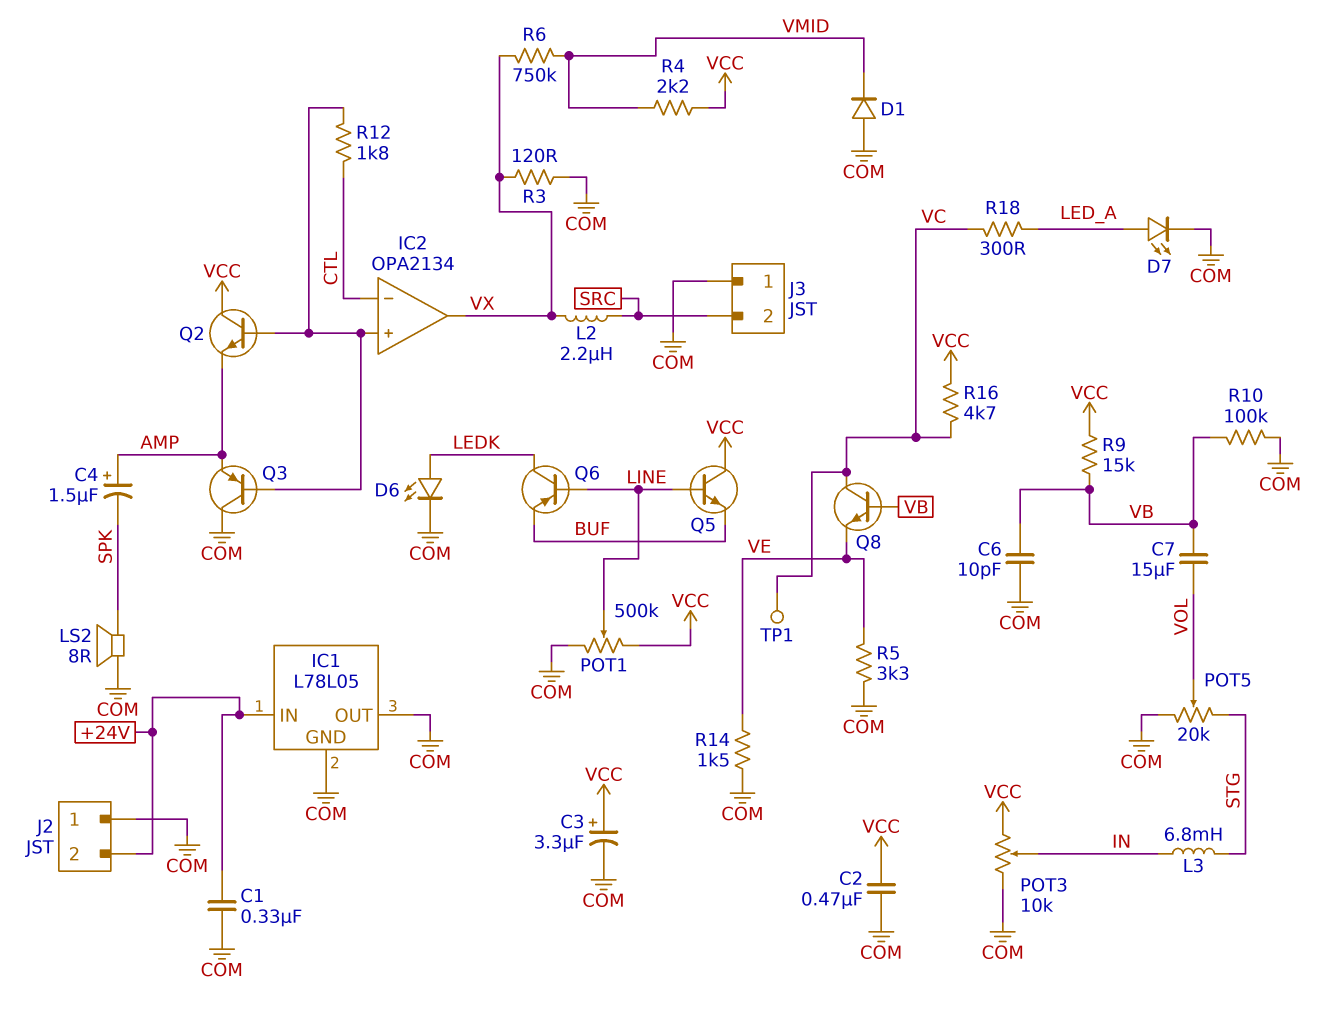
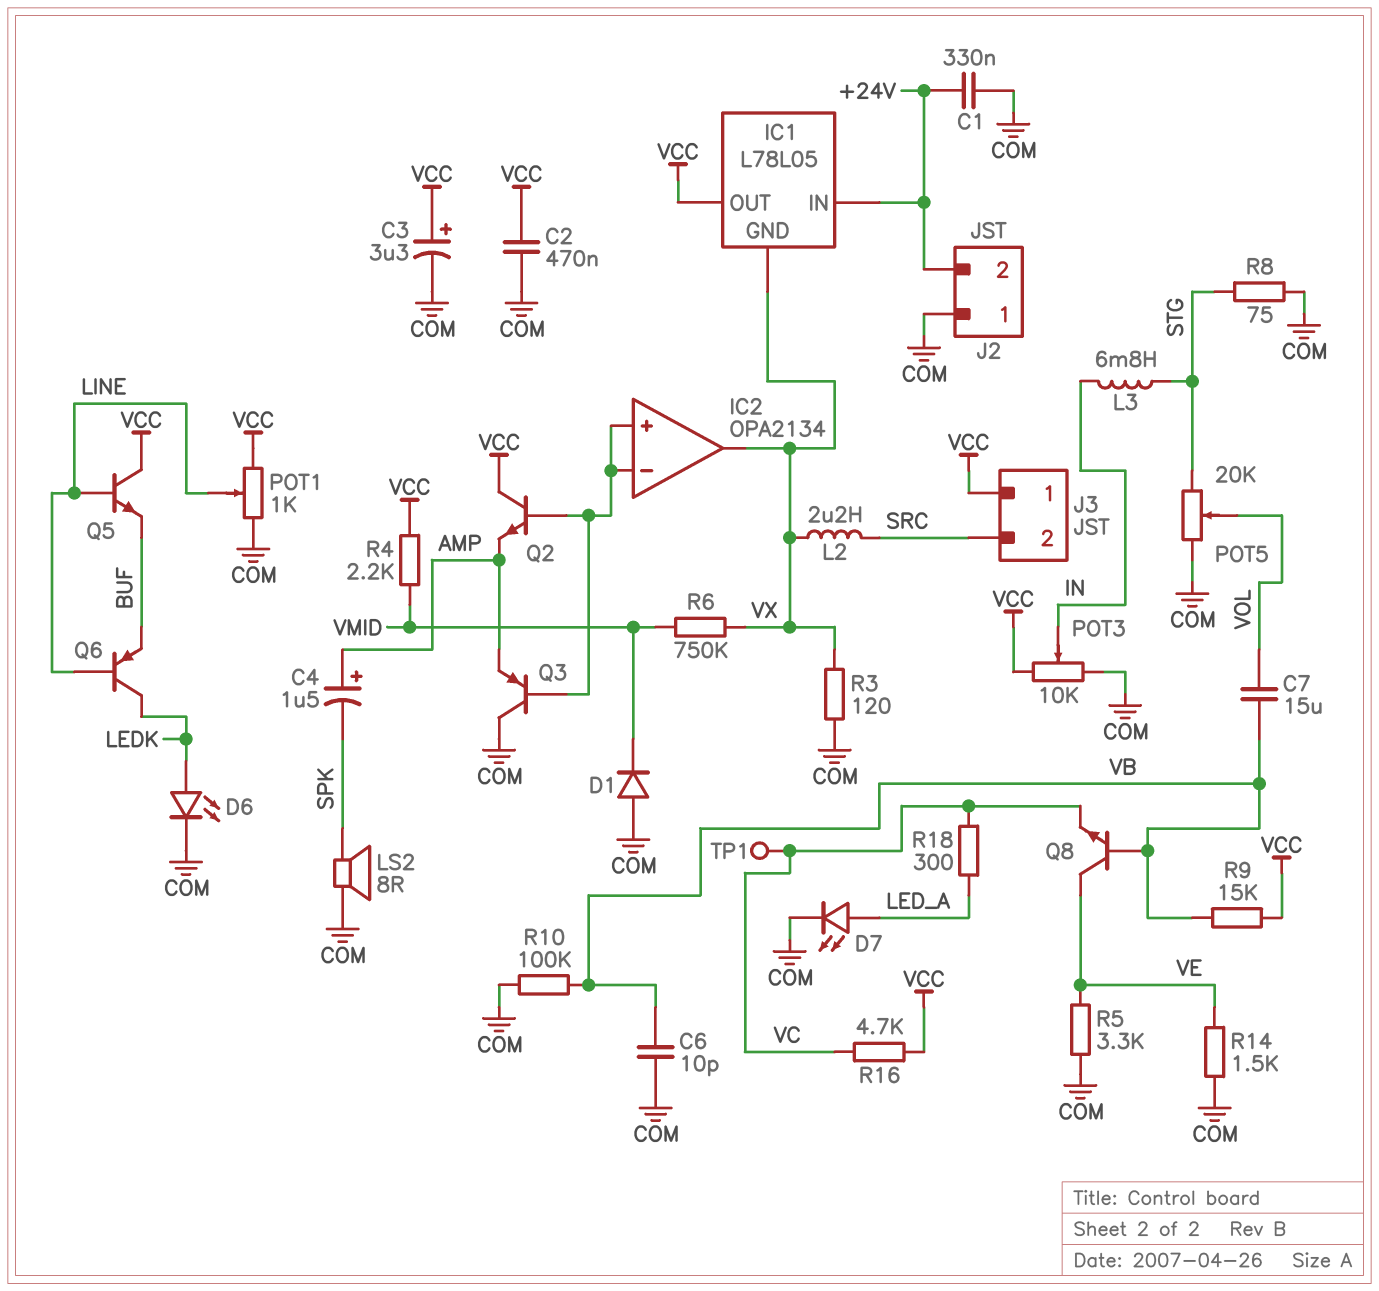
IC1 pin GND: COM -> VX
IC1 pin OUT: COM -> VCC
IC2 pin in-: CTL -> IC2/in+
J3 pin 1: COM -> VCC
POT1: 500k (COM, VCC, wiper LINE) -> 1k (COM, VCC, wiper LINE)
Q8: NPN (B VB, C VC, E VE) -> NPN (B VB, C VE, E VC)
R8: none -> 75 (COM, STG)
R12: 1.8k (CTL, IC2/in+) -> none

